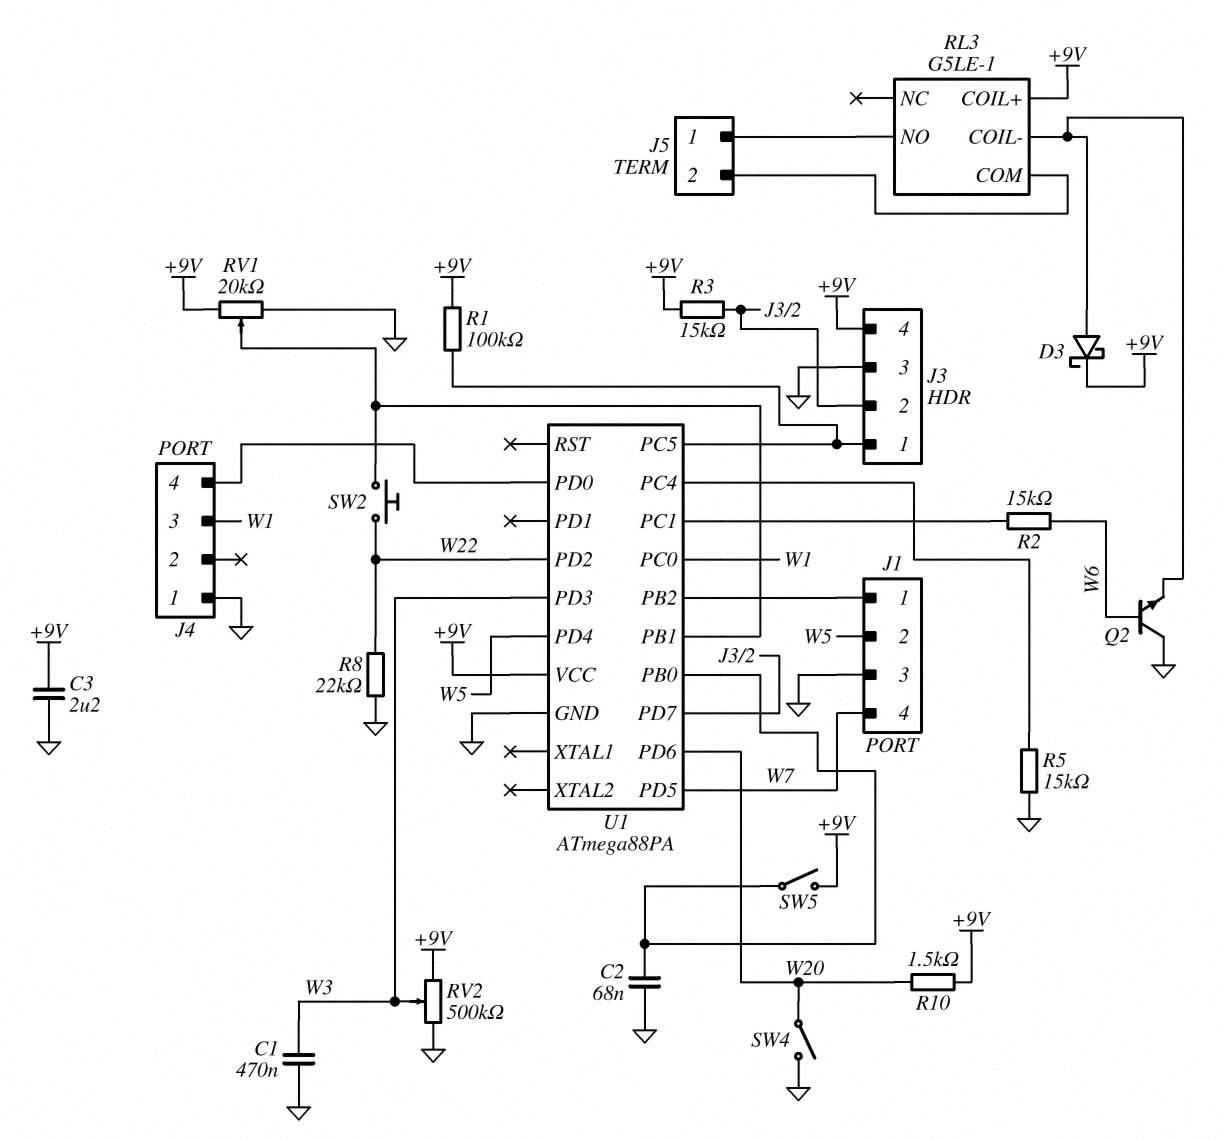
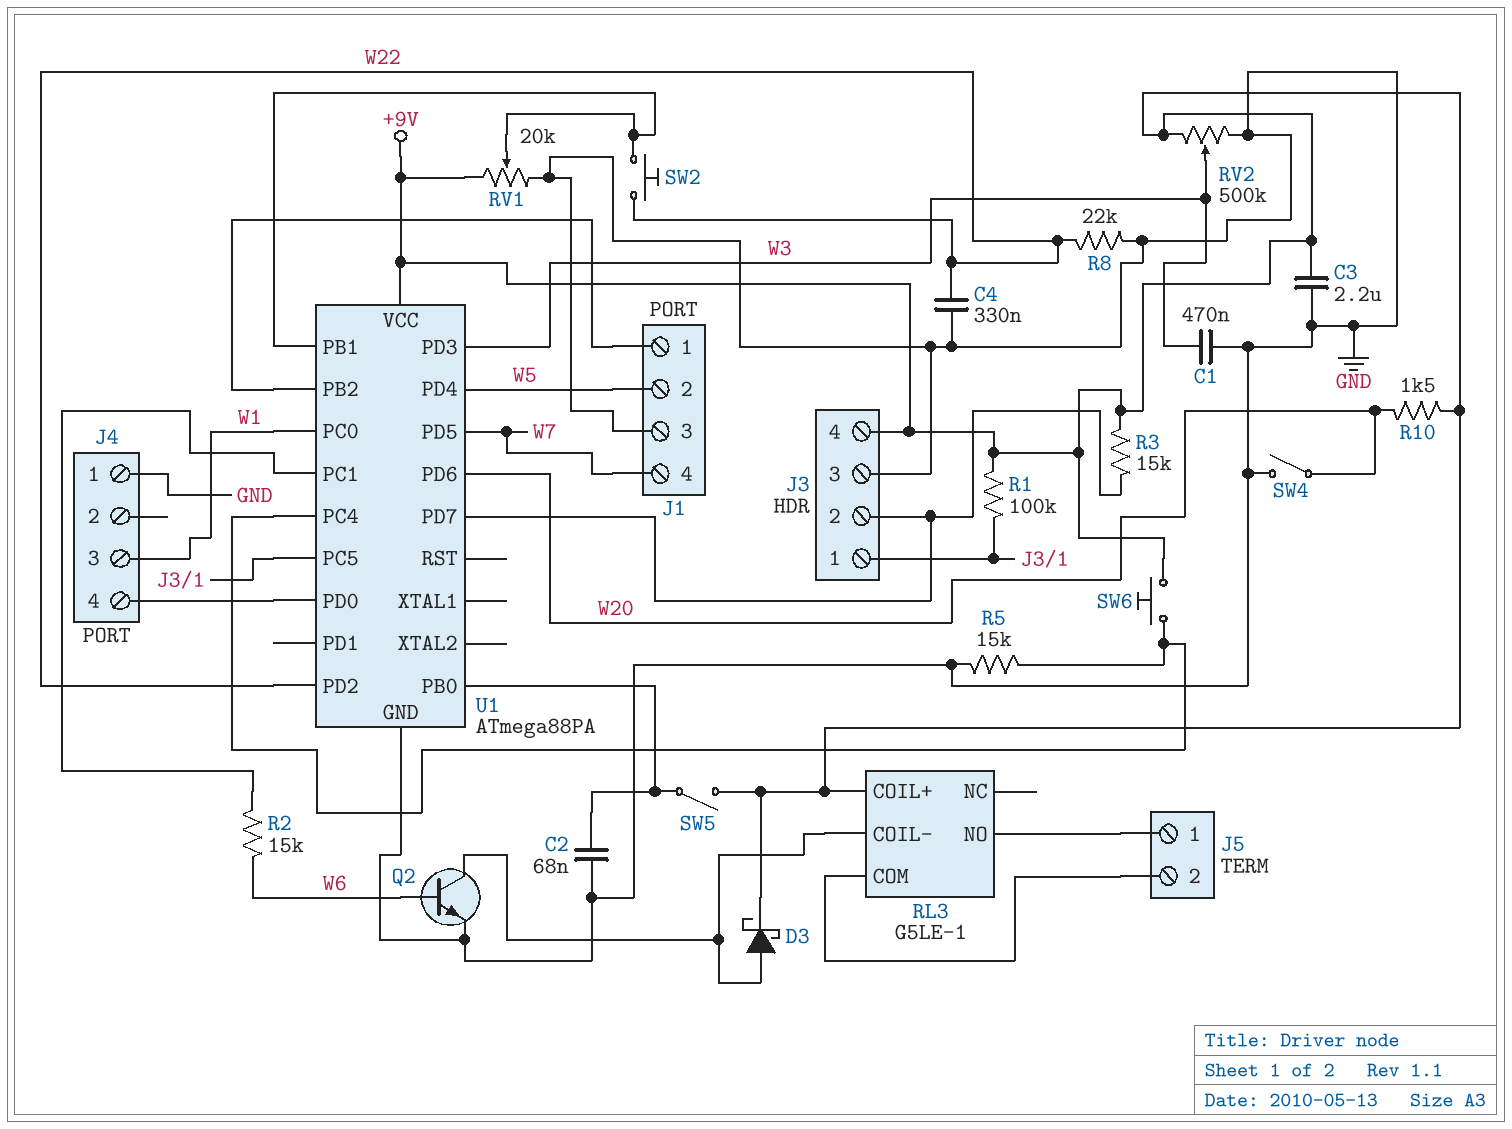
C4: none -> 330nF (GND, W22)
Q2: NPN (B W6, C GND, E RL3/COIL-) -> NPN (B W6, C RL3/COIL-, E GND)
SW6: none -> button (+9V, U1/PC4)

